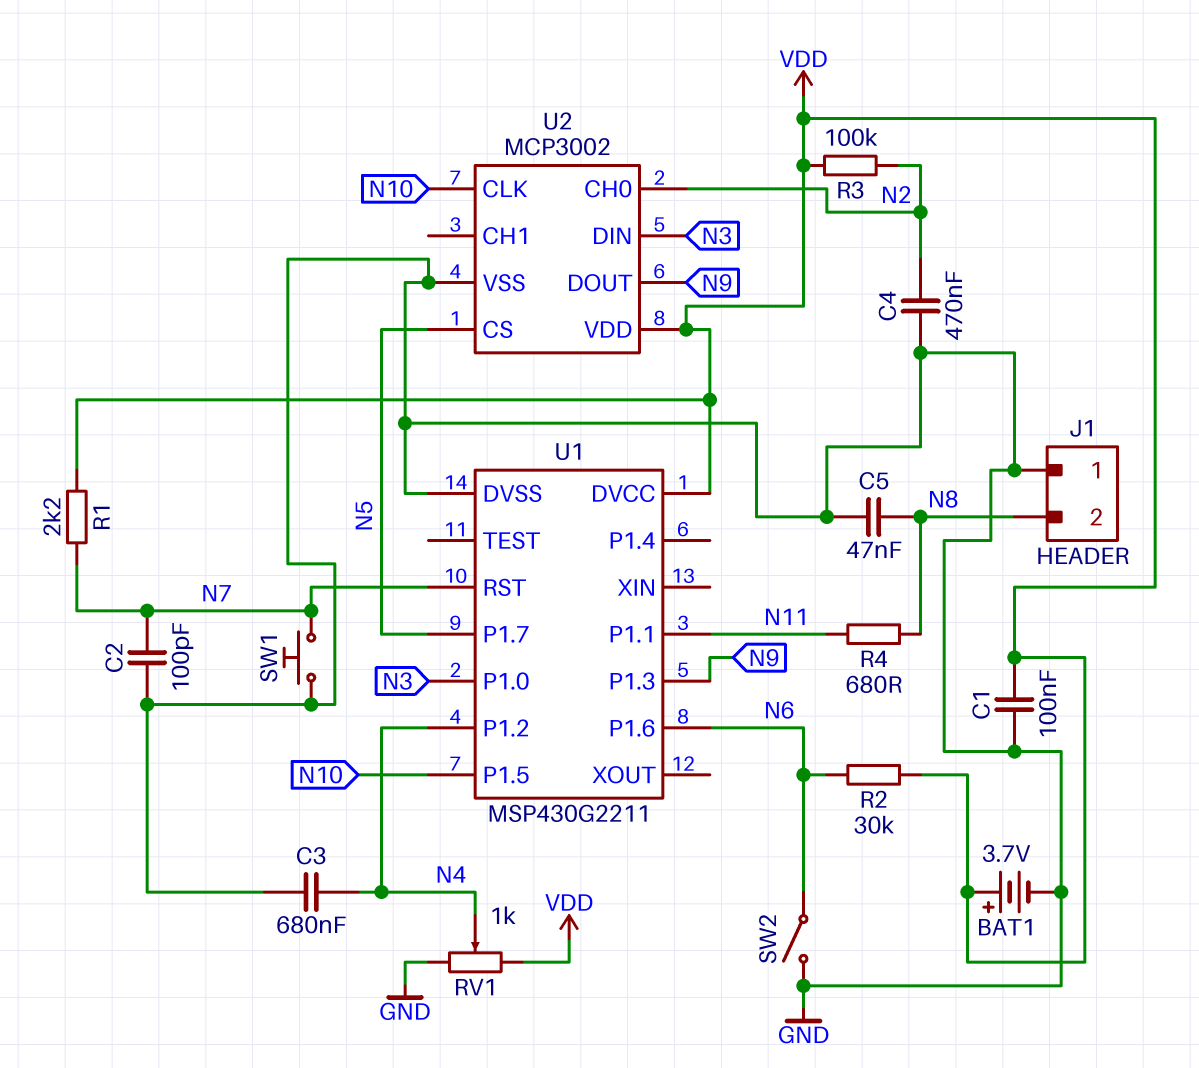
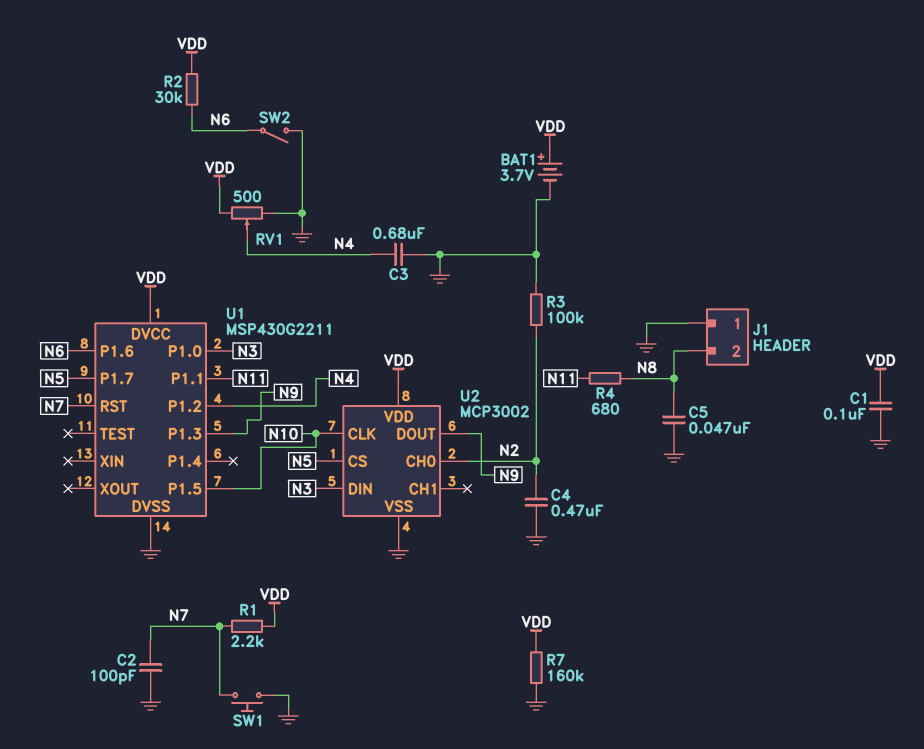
R3: 100k (N2, VDD) -> 100k (GND, N2)
R7: none -> 160k (GND, VDD)
RV1: 1k (GND, VDD, wiper N4) -> 500 (GND, VDD, wiper N4)

